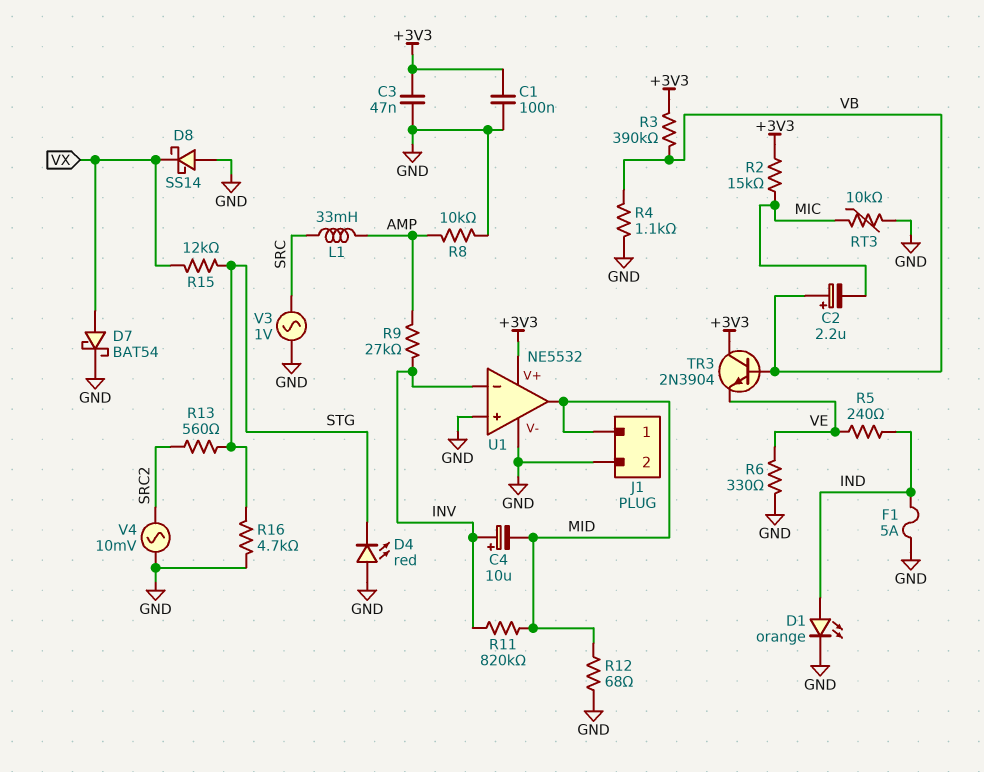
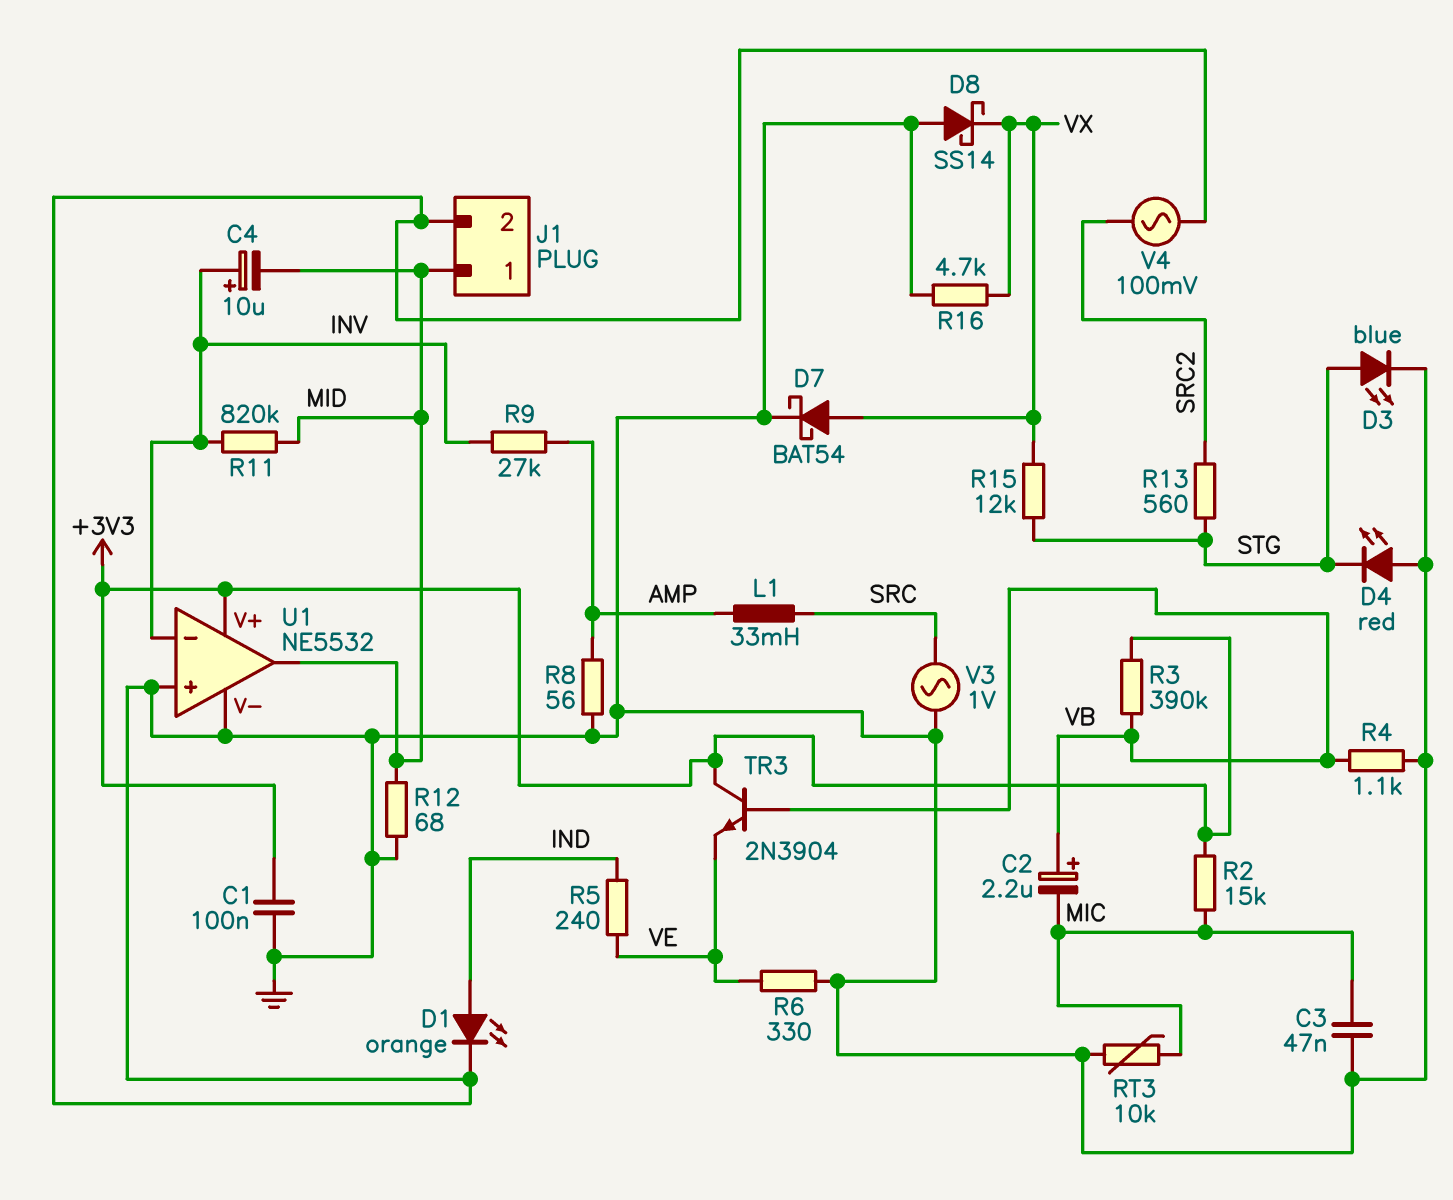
C3: 47nF (+3V3, GND) -> 47nF (GND, MIC)
D3: none -> LED blue (A STG, K GND)
F1: 5A (GND, IND) -> none
R8: 10k (AMP, GND) -> 56 (AMP, GND)
R16: 4.7k (GND, STG) -> 4.7k (GND, VX)
V4: AC 10mV (GND, SRC2) -> AC 100mV (GND, SRC2)

